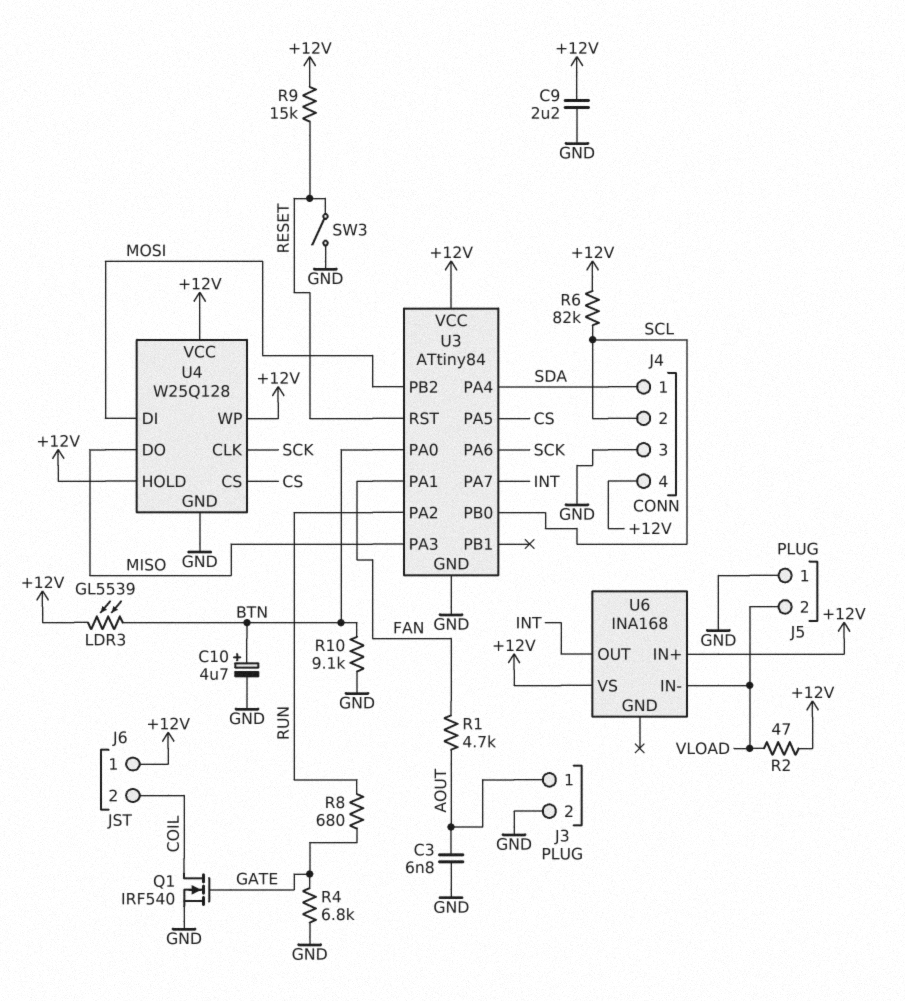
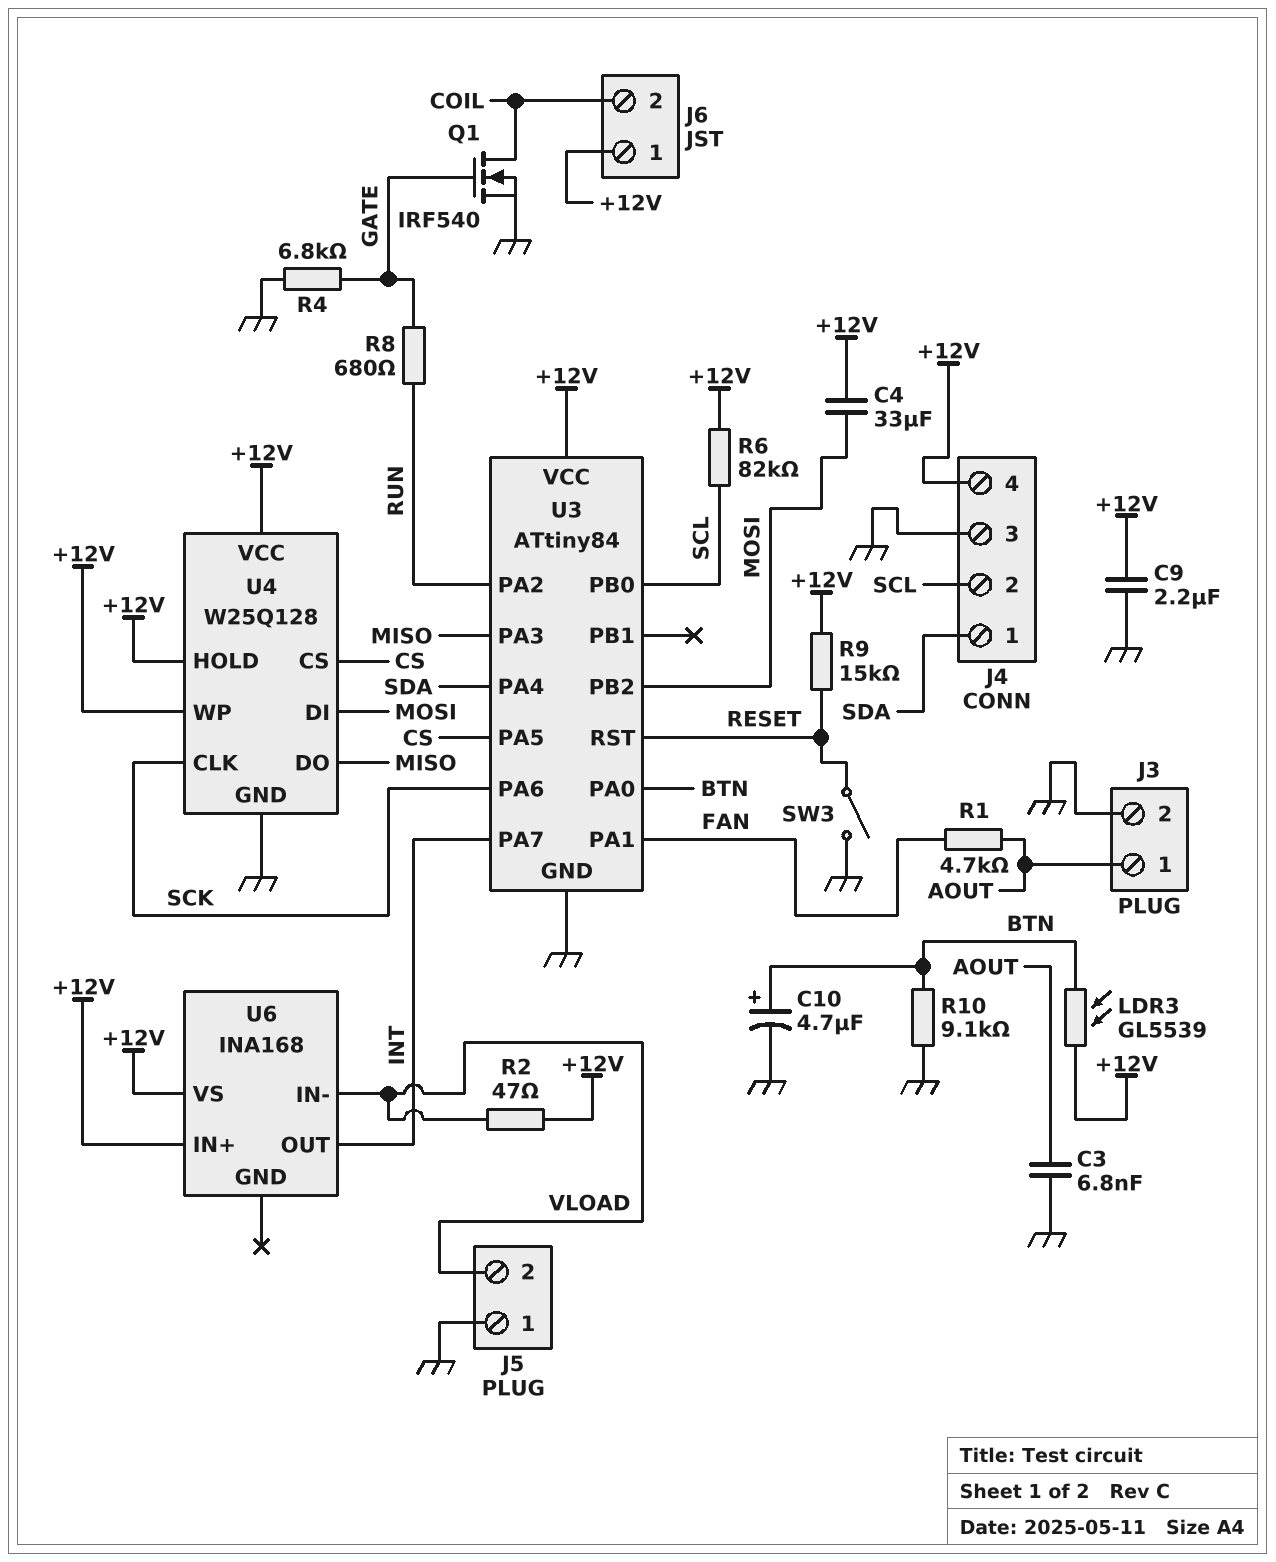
C4: none -> 33uF (+12V, MOSI)

